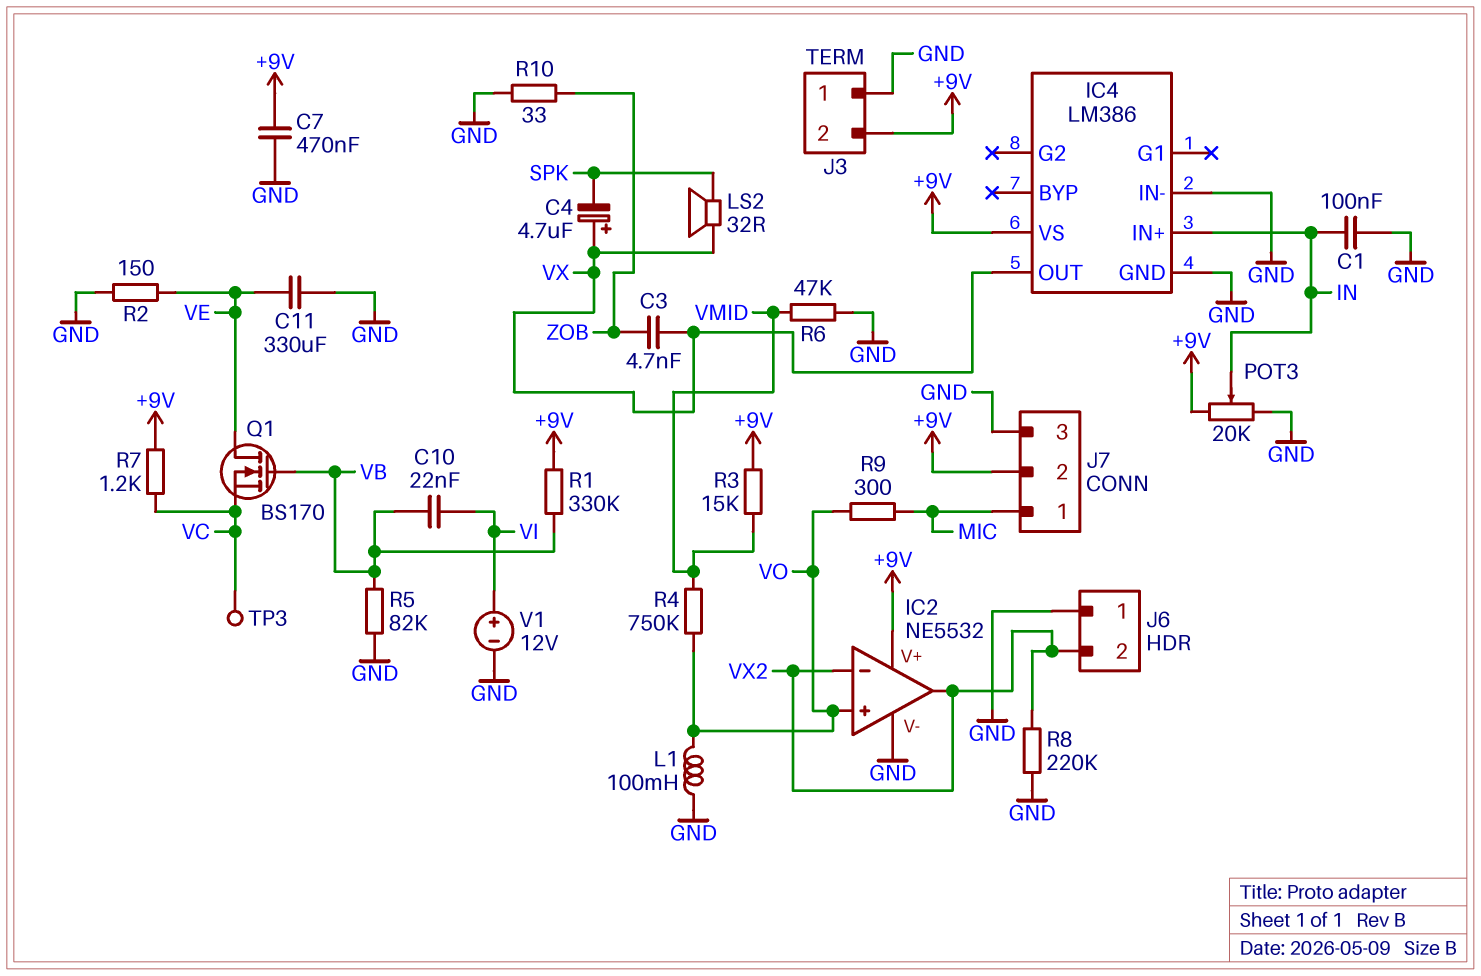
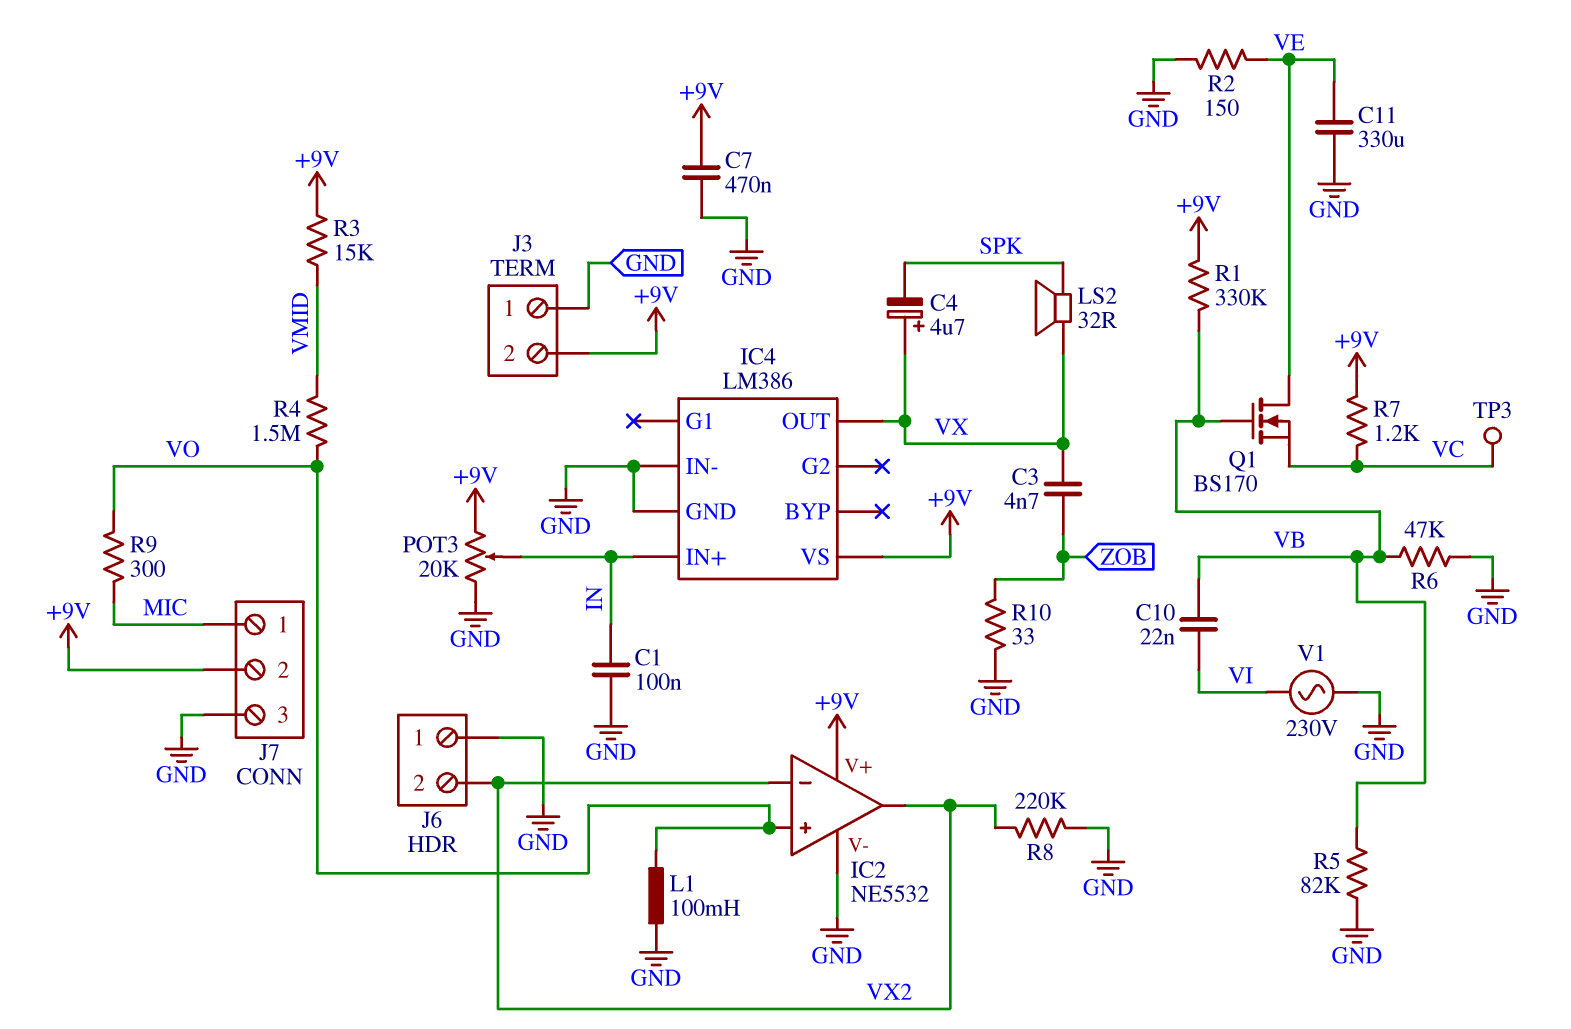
R4: 750k (VMID, VO) -> 1.5M (VMID, VO)
R6: 47k (GND, VMID) -> 47k (GND, VB)
V1: 12V (plus VI, minus GND) -> AC 230V (GND, VI)

